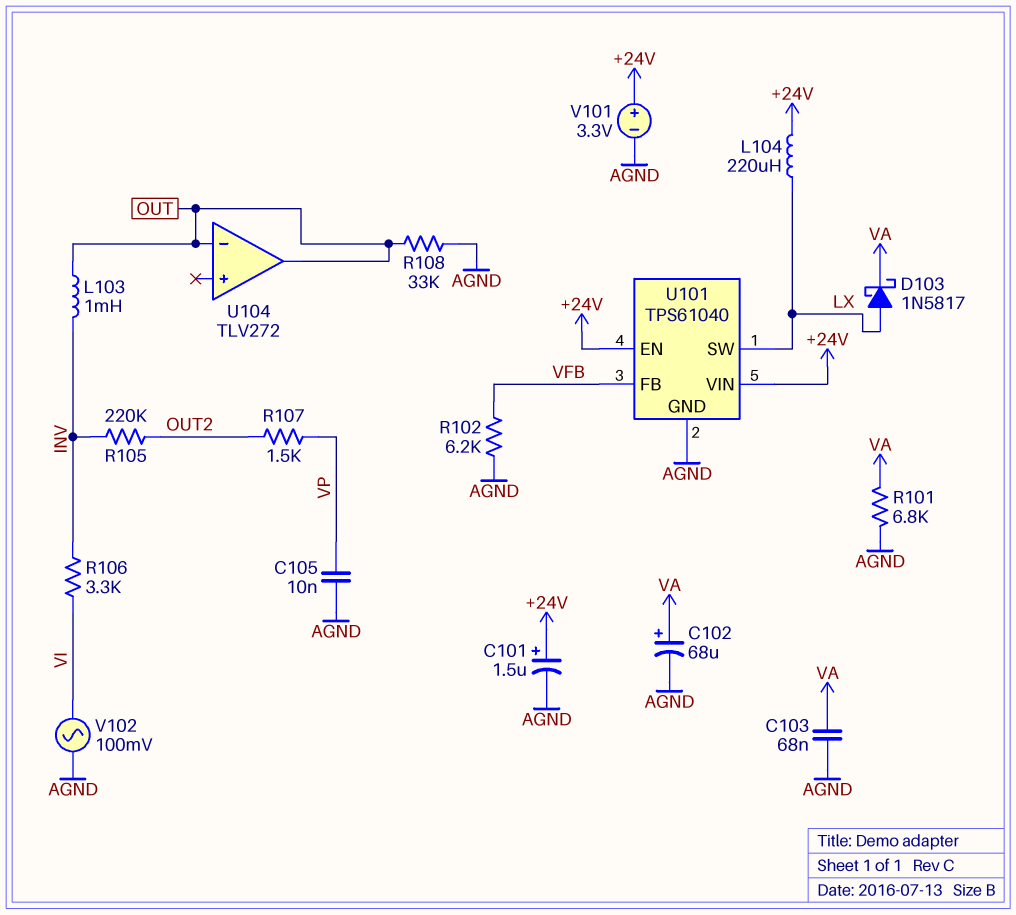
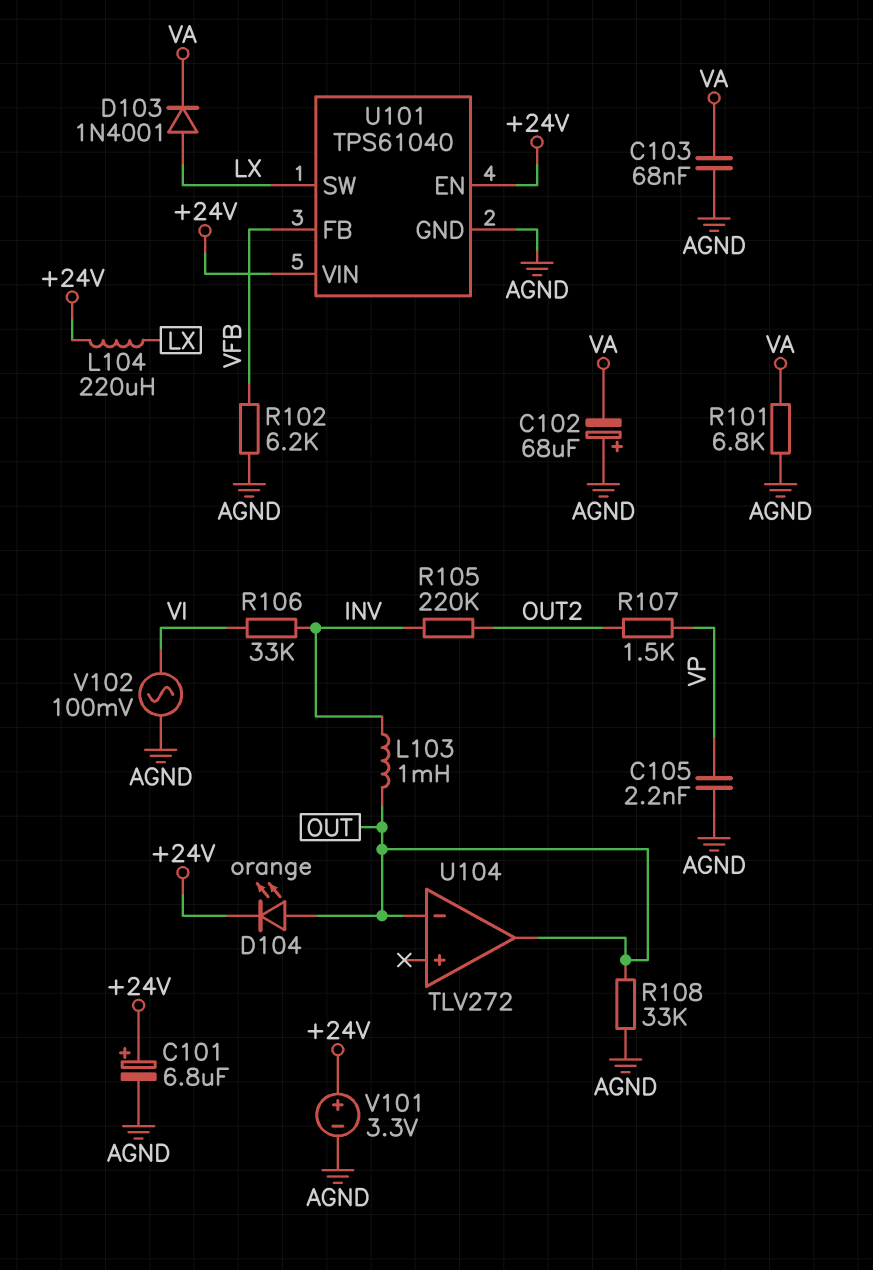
C101: 1.5uF (plus +24V, minus AGND) -> 6.8uF (plus +24V, minus AGND)
C102: 68uF (plus VA, minus AGND) -> 68uF (plus AGND, minus VA)
C105: 10nF (AGND, VP) -> 2.2nF (AGND, VP)
D103: schottky 1N5817 (A LX, K VA) -> diode 1N4001 (A LX, K VA)
D104: none -> LED orange (A OUT, K +24V)
R106: 3.3k (INV, VI) -> 33k (INV, VI)

